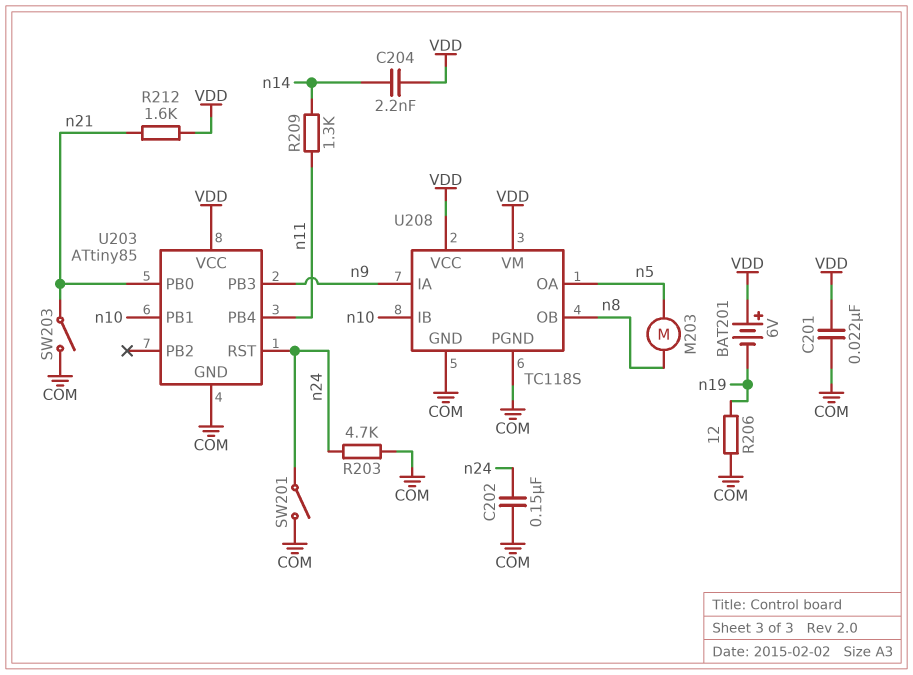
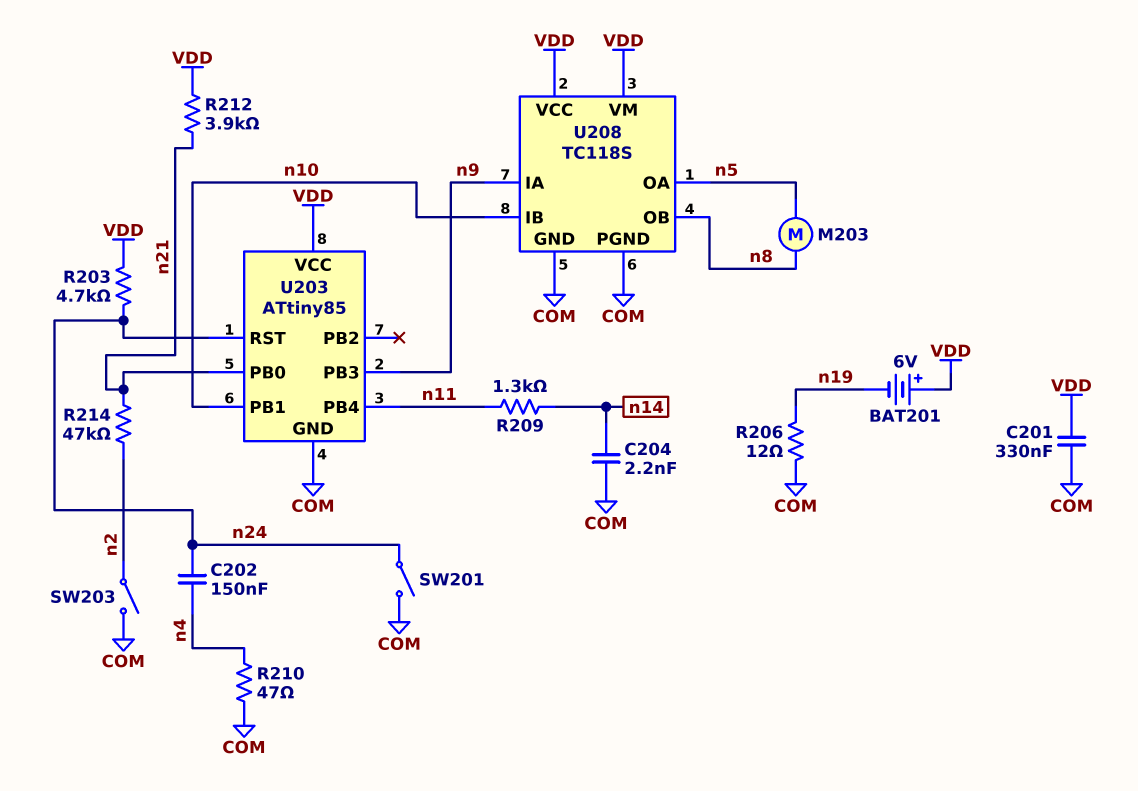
C201: 22nF (COM, VDD) -> 330nF (COM, VDD)
C202: 150nF (COM, n24) -> 150nF (n4, n24)
C204: 2.2nF (VDD, n14) -> 2.2nF (COM, n14)
R203: 4.7k (COM, n24) -> 4.7k (VDD, n24)
R210: none -> 47 (COM, n4)
R212: 1.6k (VDD, n21) -> 3.9k (VDD, n21)
R214: none -> 47k (n2, n21)
SW203: switch (COM, n21) -> switch (COM, n2)

